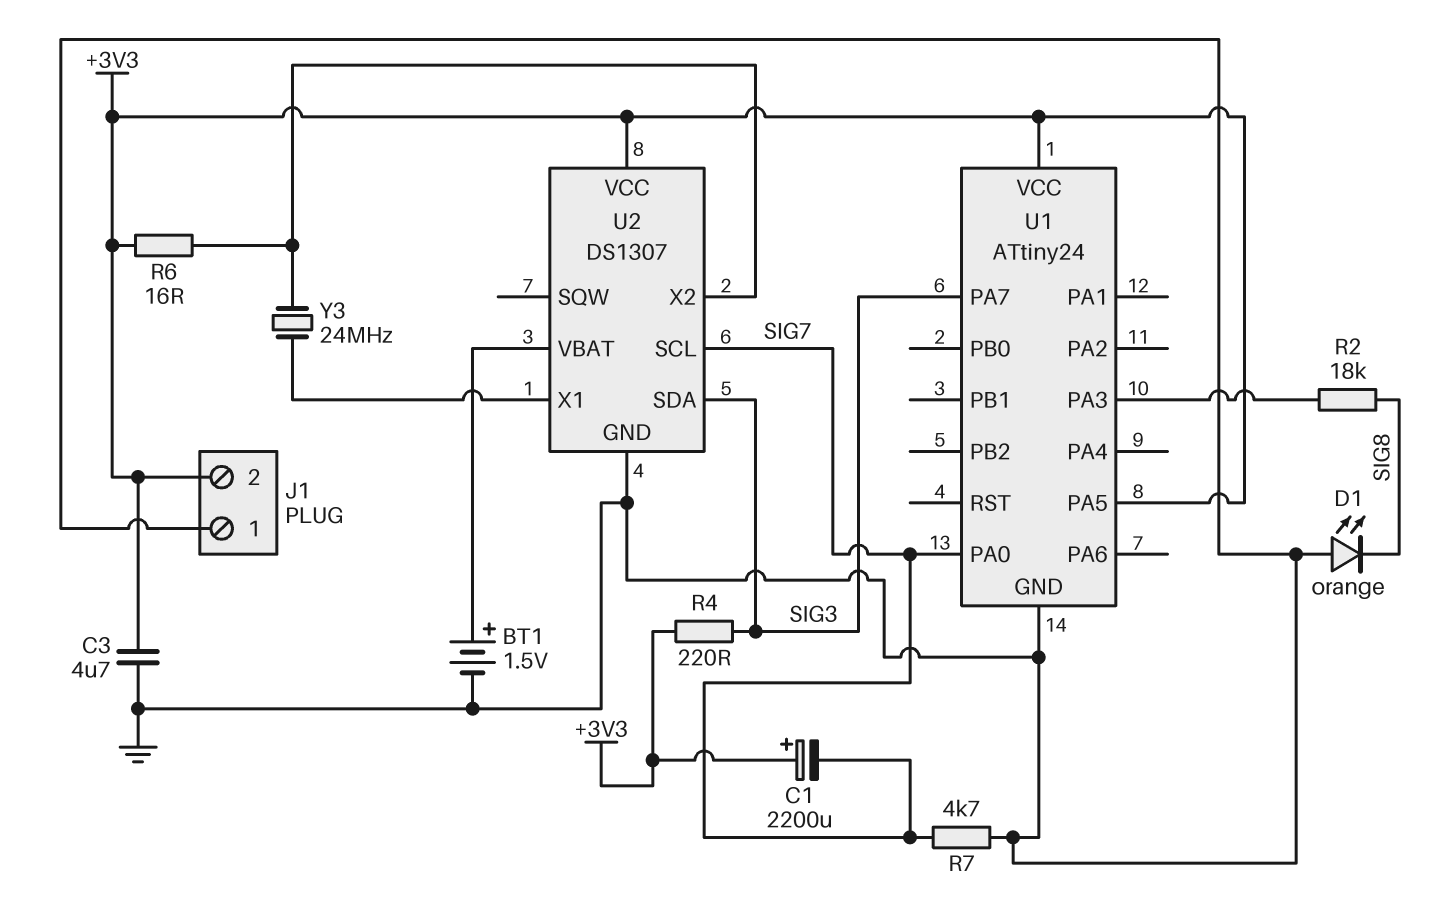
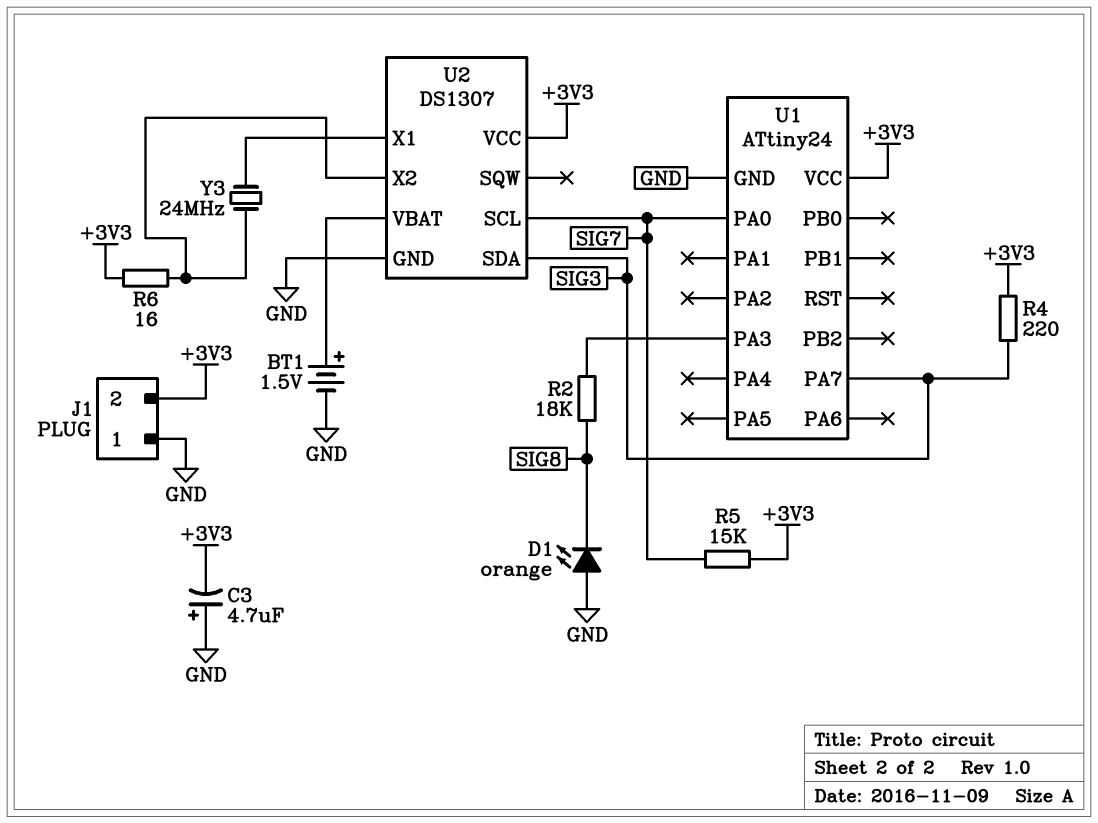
C1: 2200uF (plus +3V3, minus SIG7) -> none
C3: 4.7uF (+3V3, GND) -> 4.7uF (plus GND, minus +3V3)
R5: none -> 15k (+3V3, SIG7)
R7: 4.7k (GND, SIG7) -> none
U1 pin PA5: +3V3 -> none

